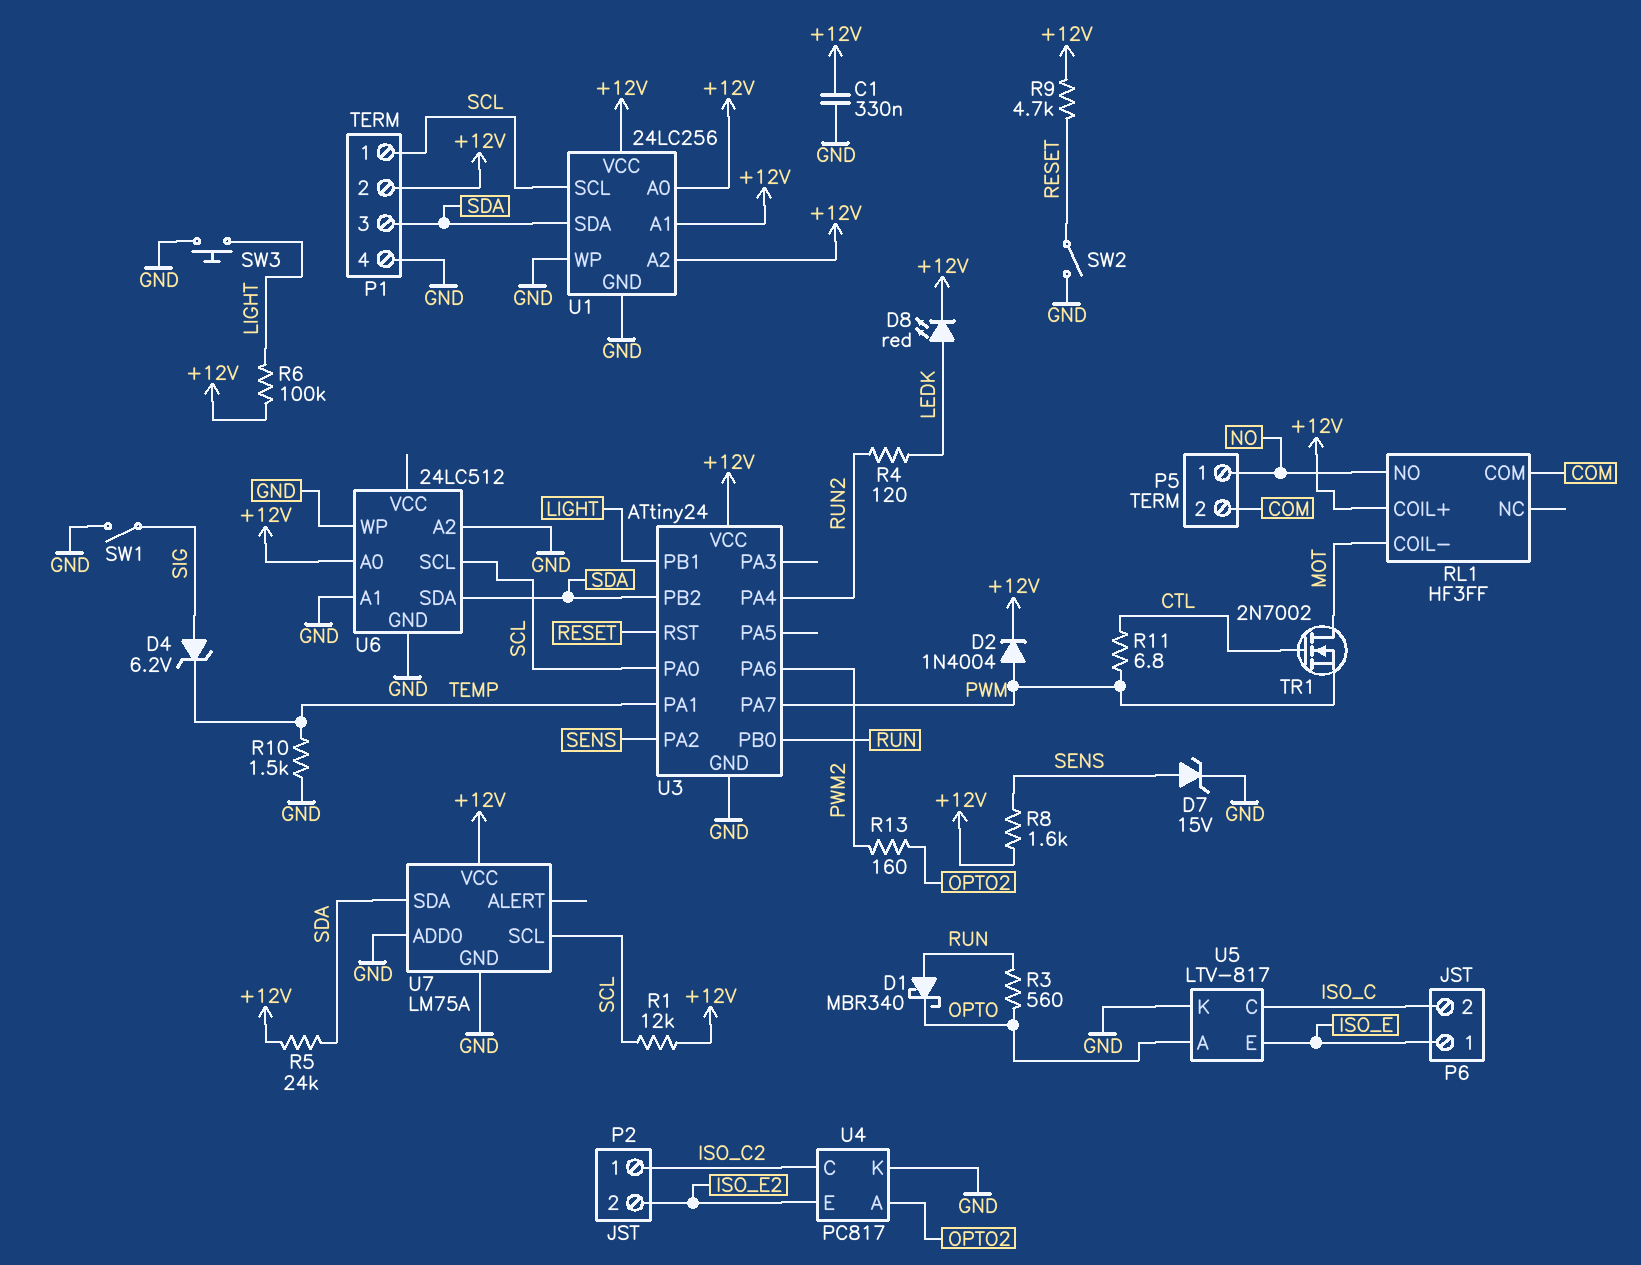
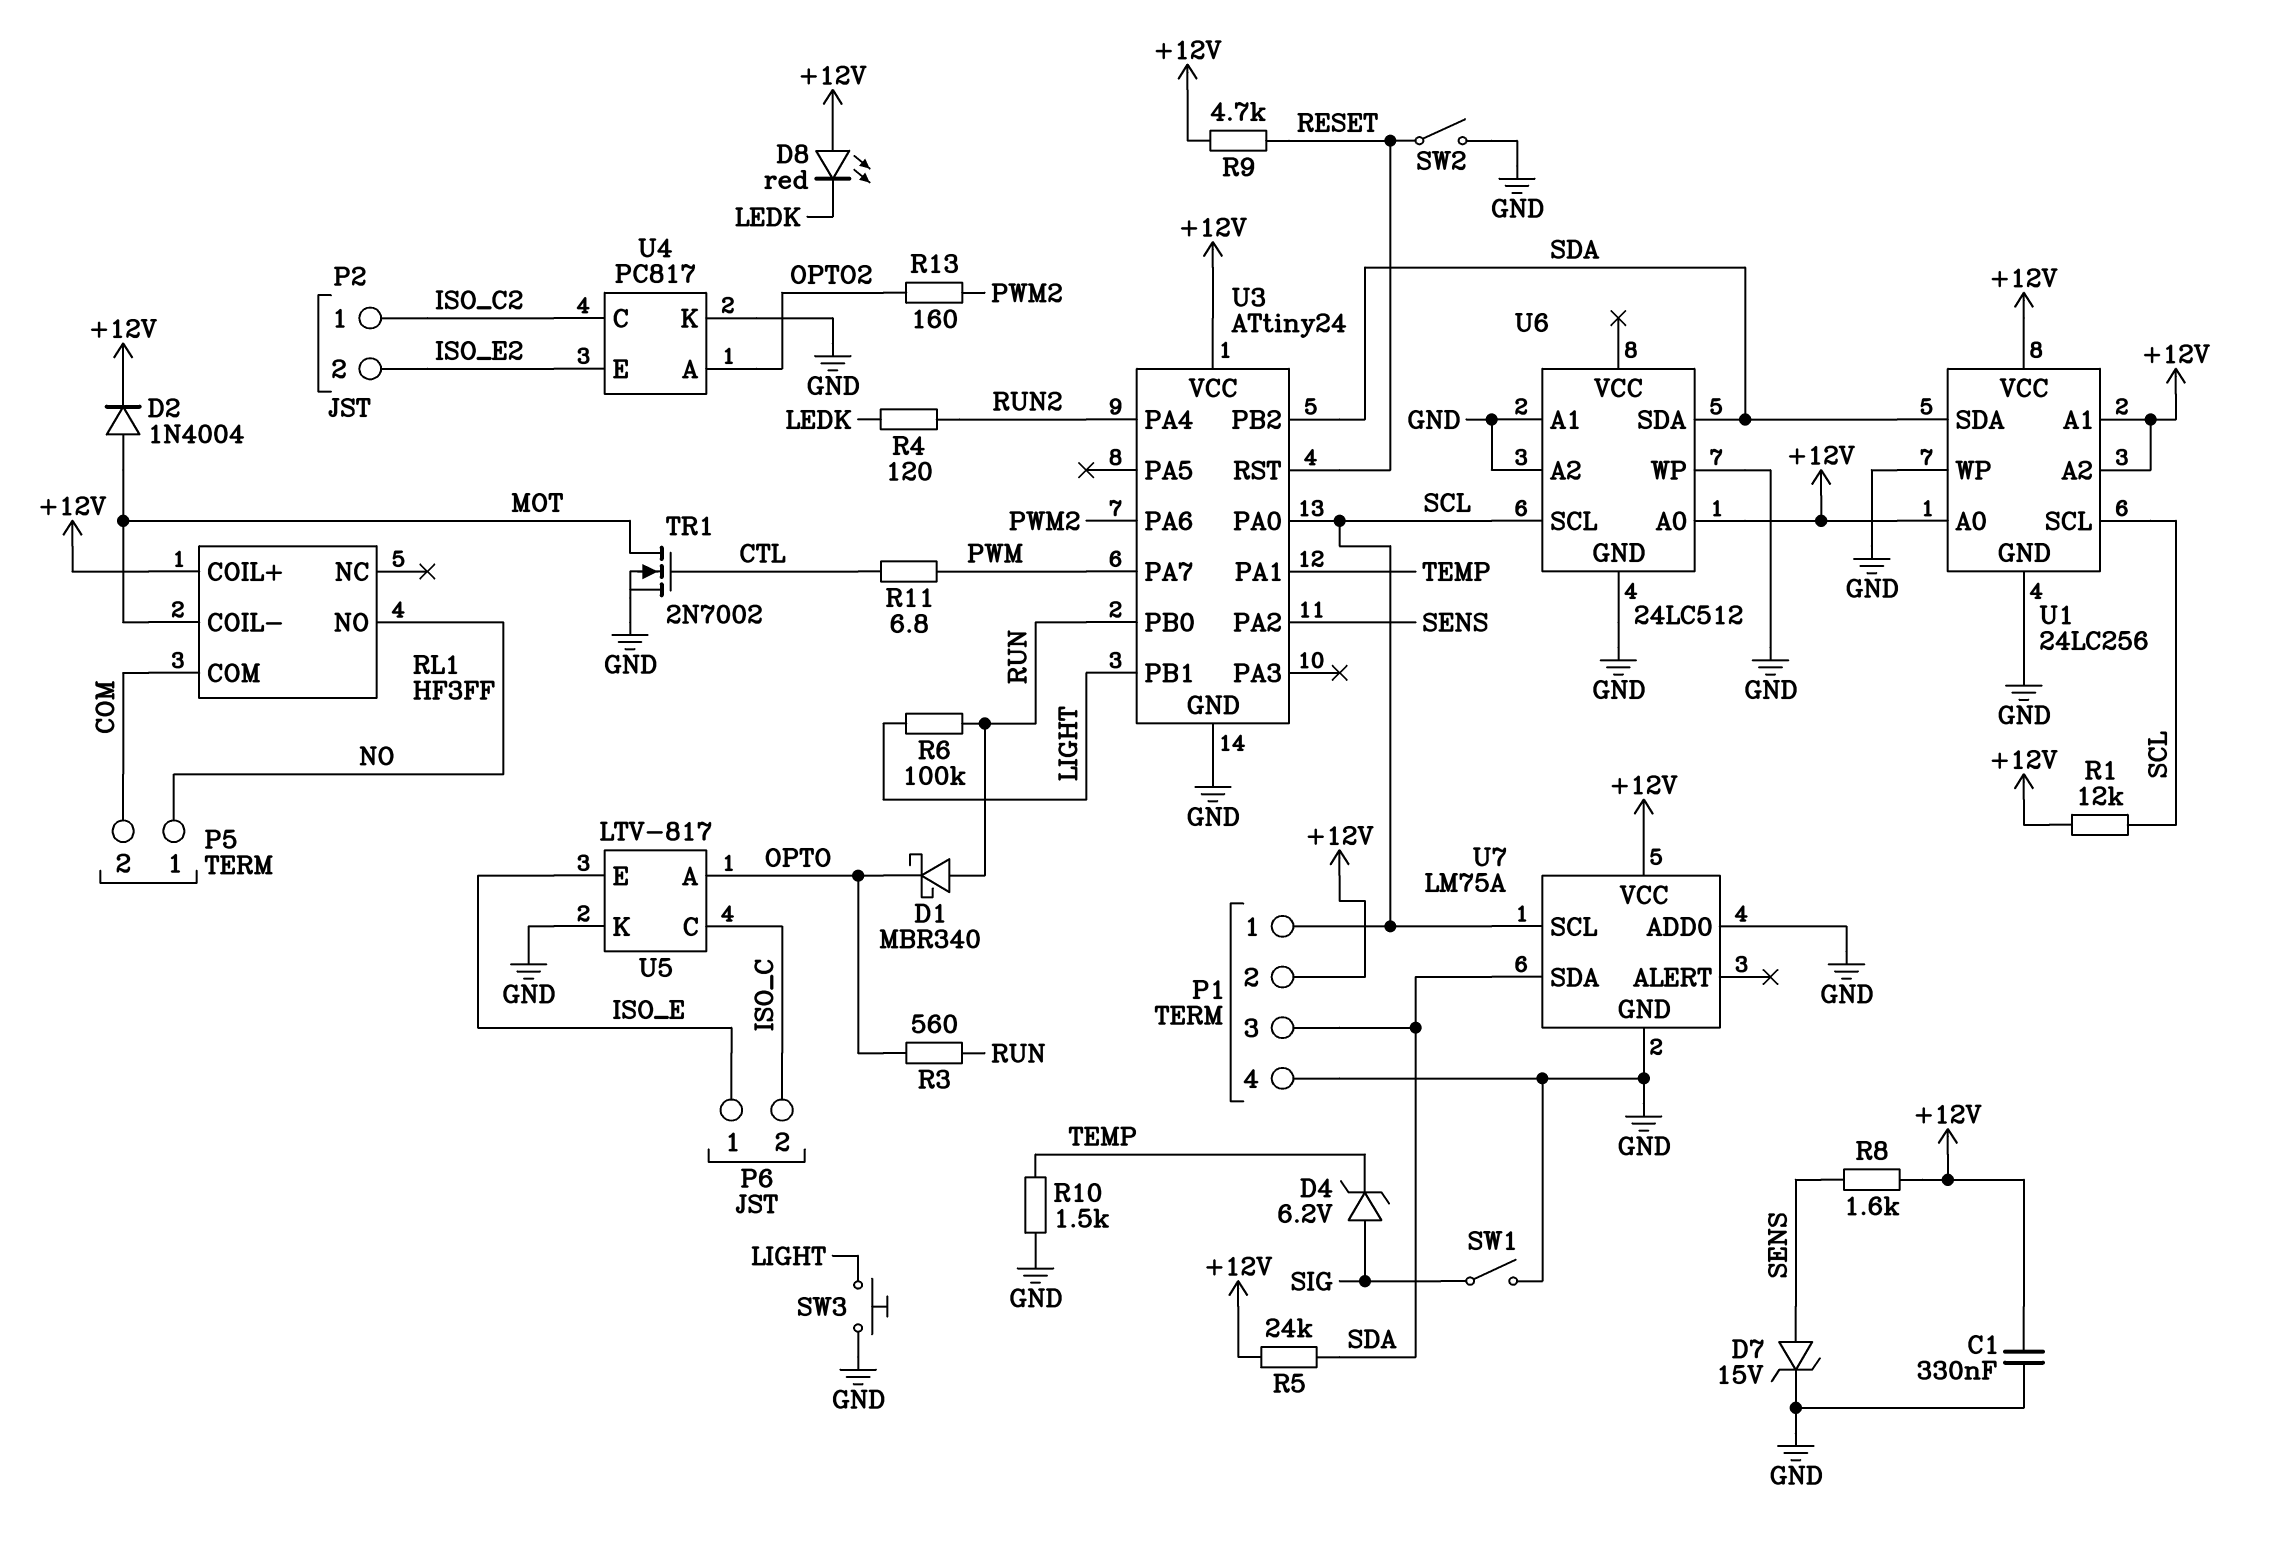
D2: diode 1N4004 (A PWM, K +12V) -> diode 1N4004 (A MOT, K +12V)
D8: LED red (A LEDK, K +12V) -> LED red (A +12V, K LEDK)
R6: 100k (+12V, LIGHT) -> 100k (LIGHT, RUN)
TR1: NMOS 2N7002 (G CTL, D MOT, S PWM) -> NMOS 2N7002 (G CTL, D MOT, S GND)

